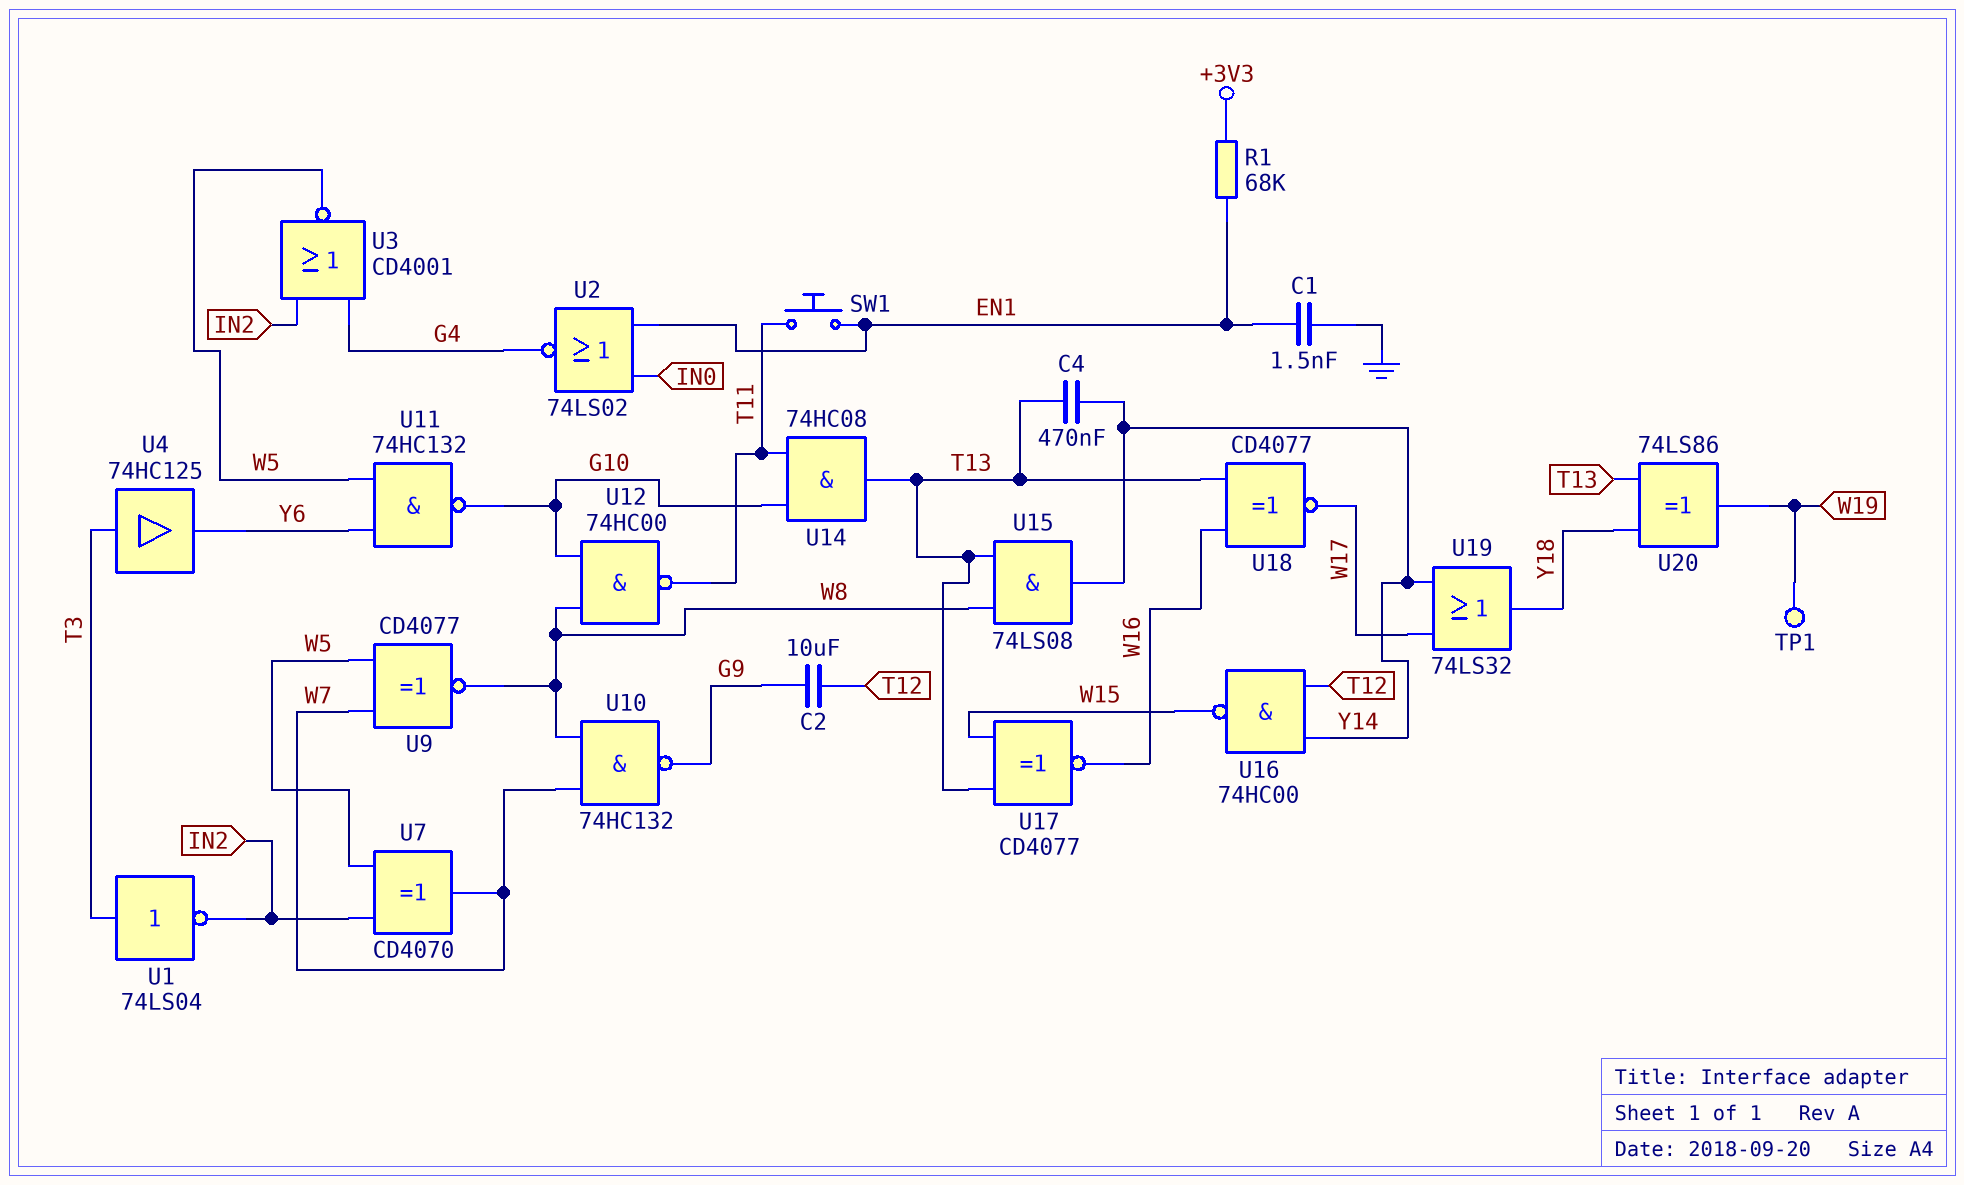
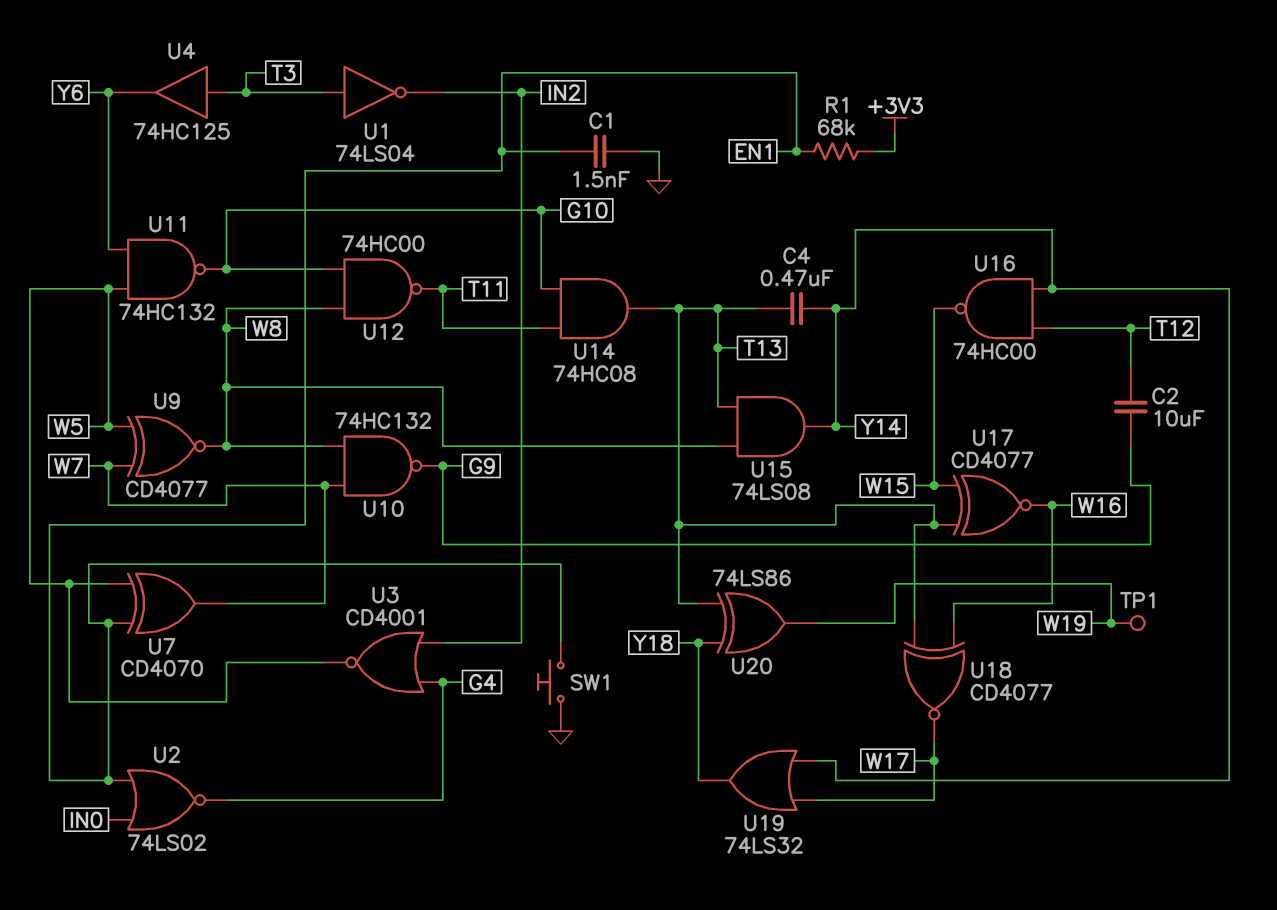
SW1: button (EN1, T11) -> button (EN1, GND)
U7: XOR CD4070 (in IN2, in W5, out W7) -> XOR CD4070 (in EN1, in W5, out W7)

